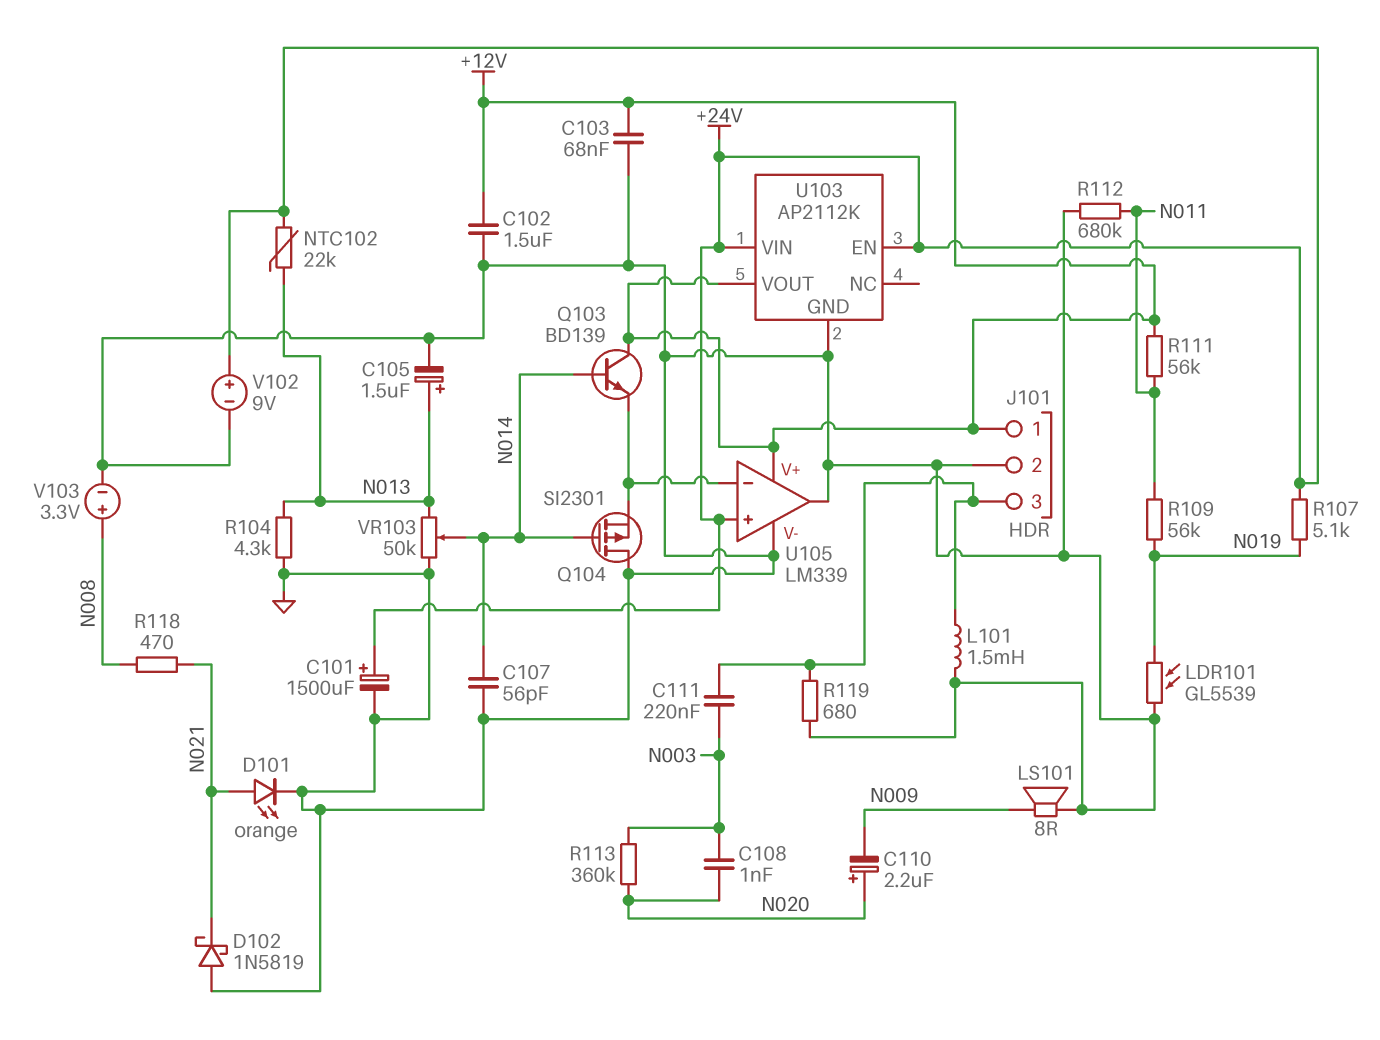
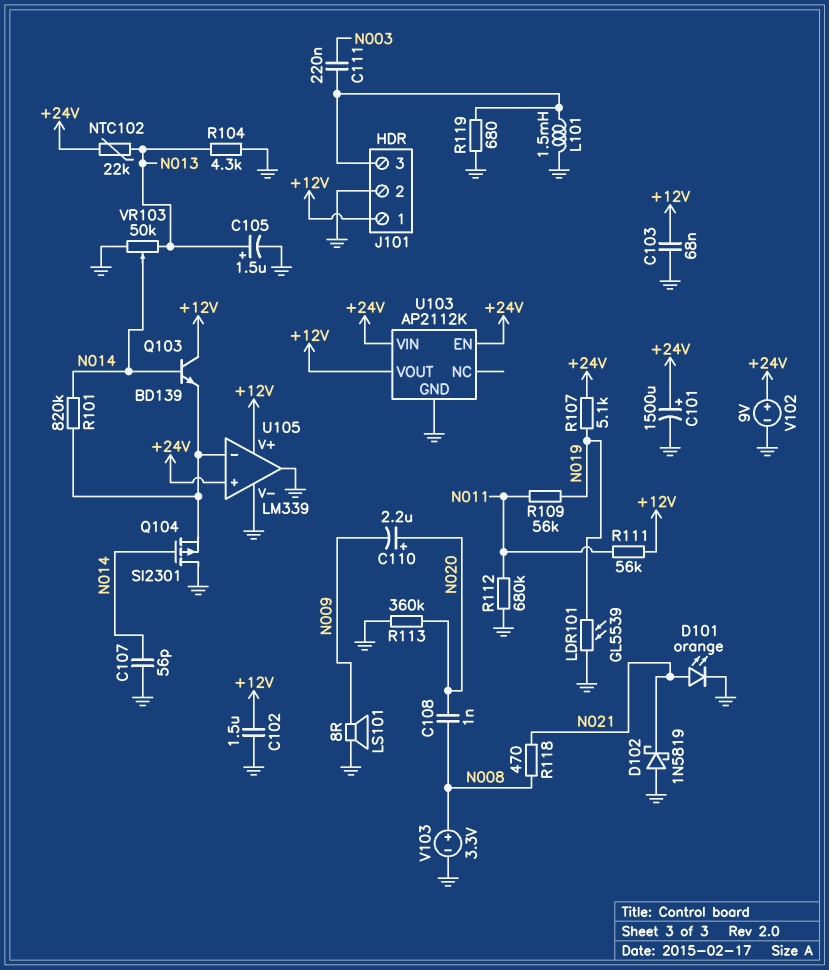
C108: 1nF (N003, N020) -> 1nF (N008, N020)
R101: none -> 820k (N014, U105/in-)
R113: 360k (N003, N020) -> 360k (GND, N020)

